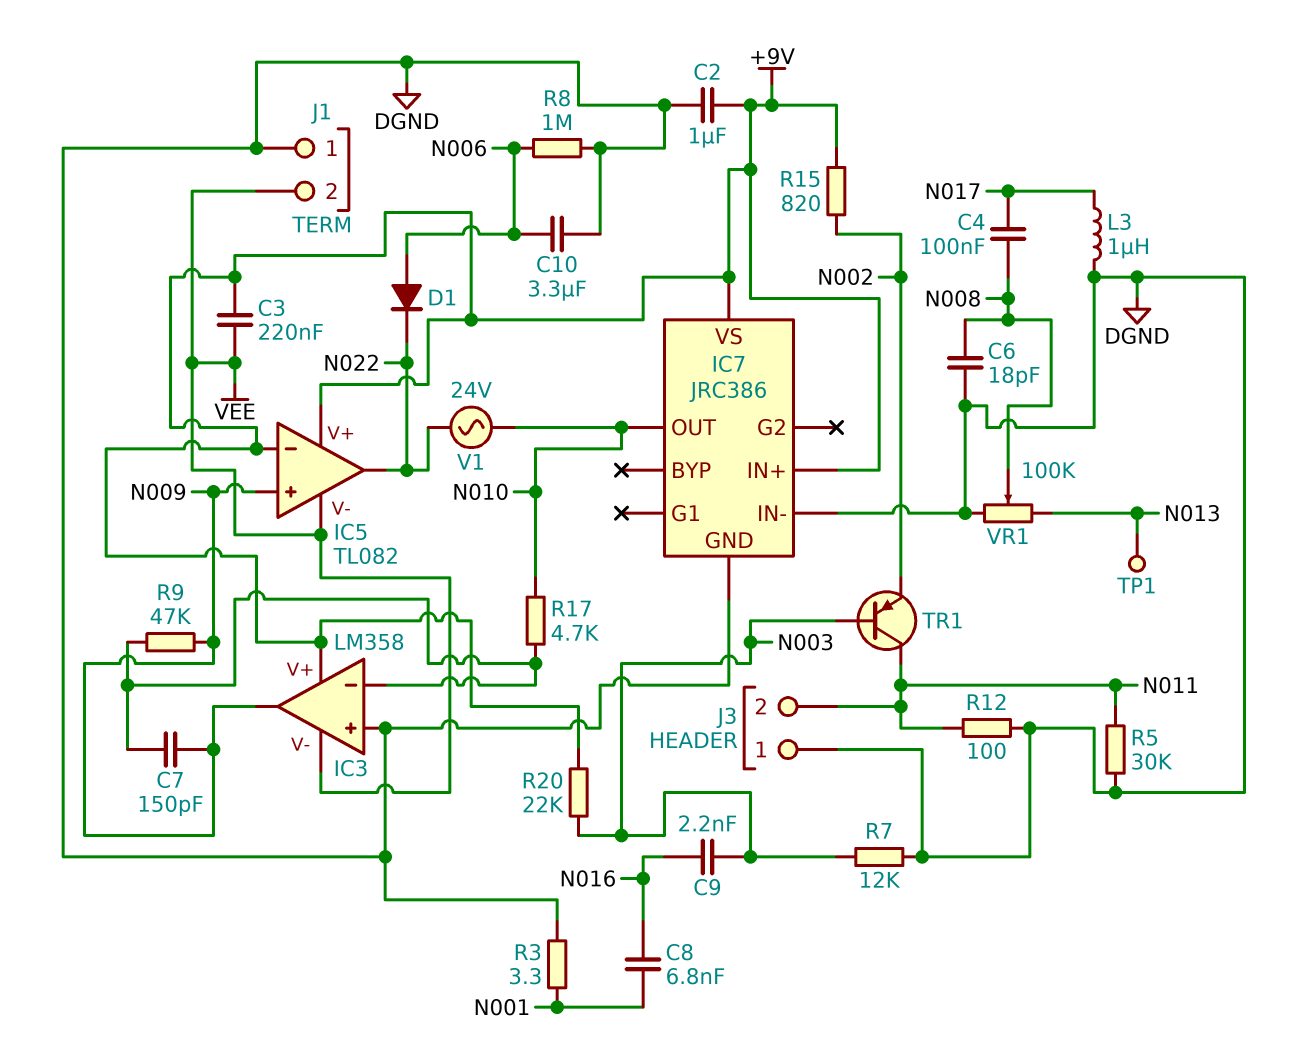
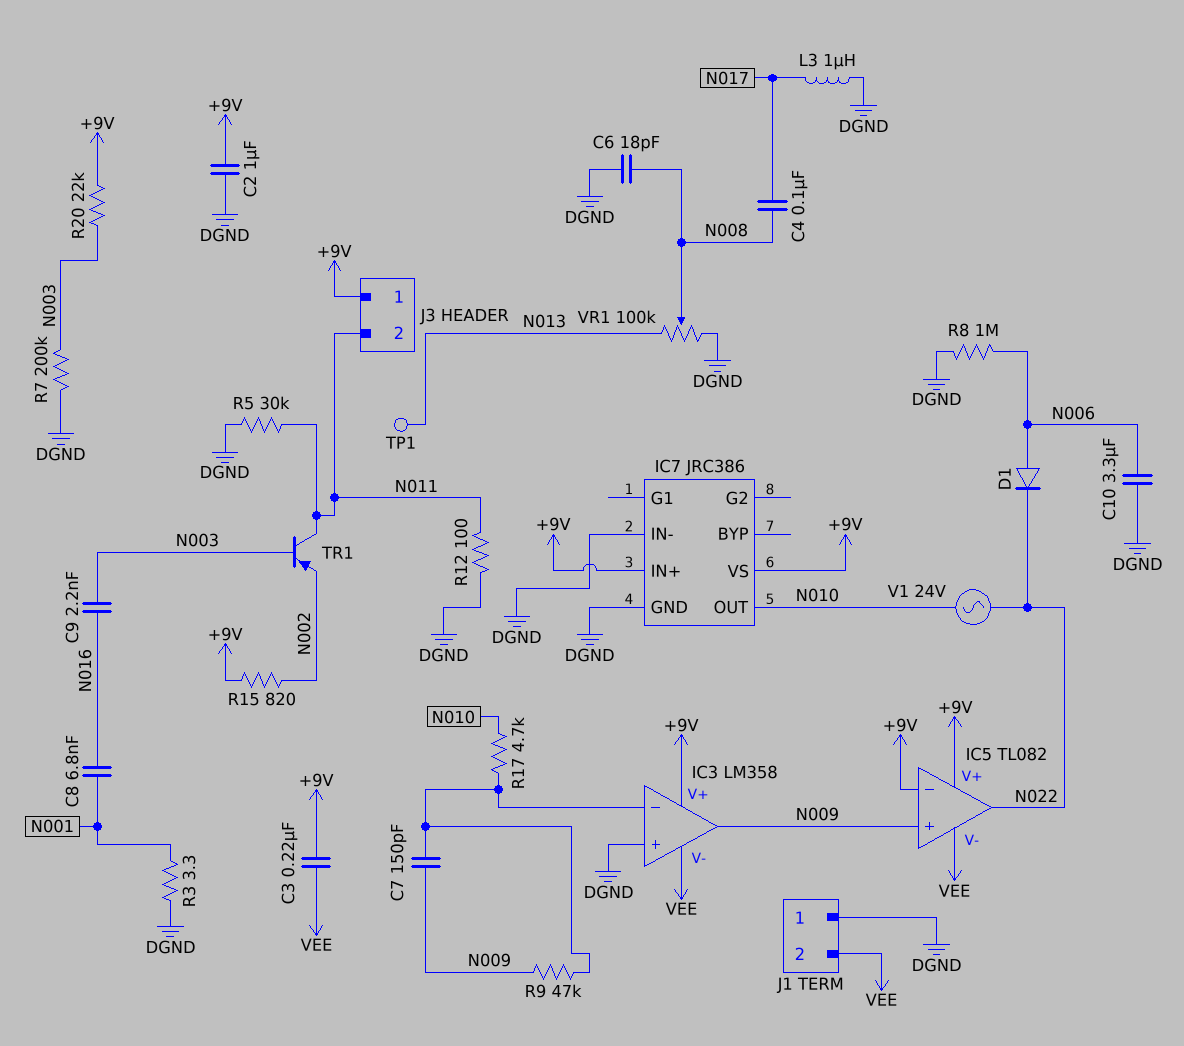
J3 pin 1: DGND -> +9V
R7: 12k (DGND, N003) -> 200k (DGND, N003)

